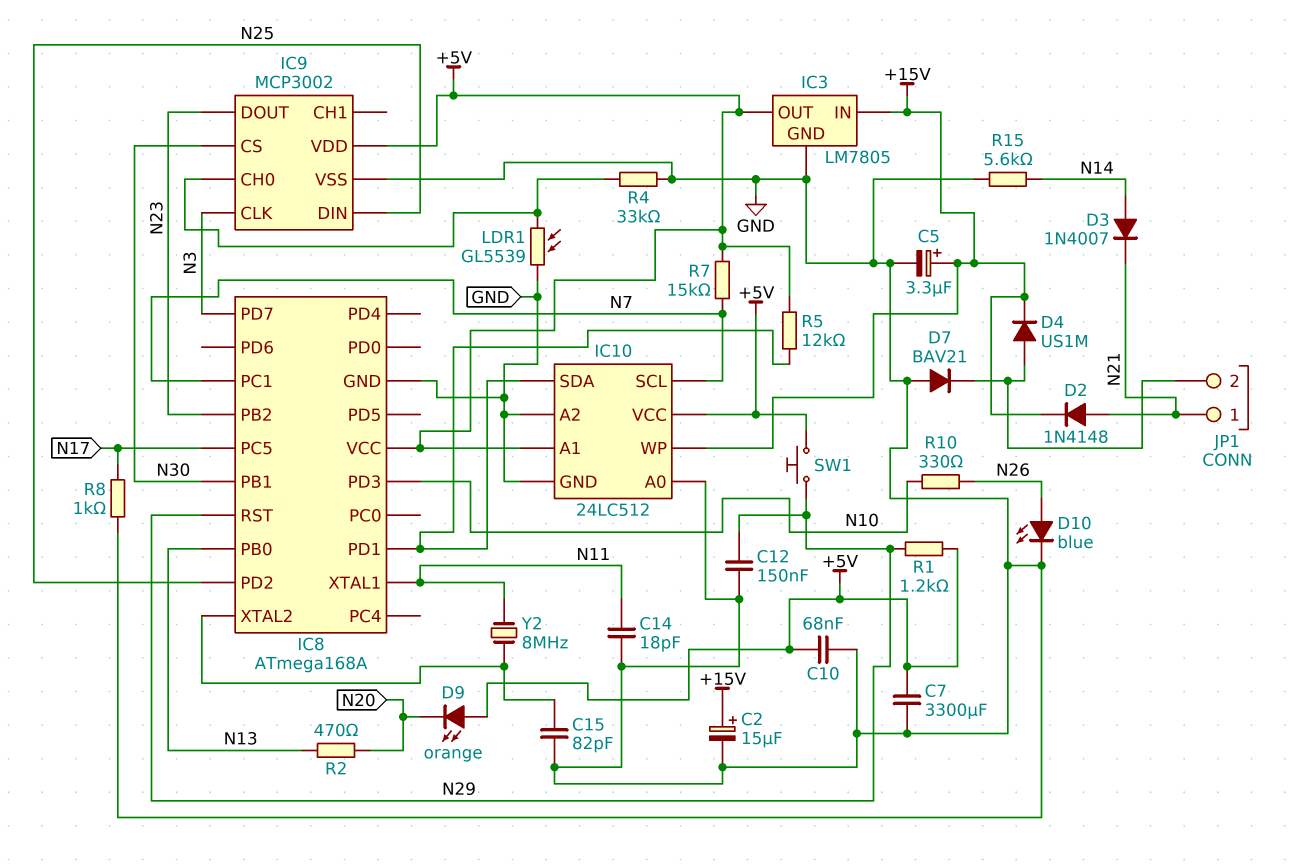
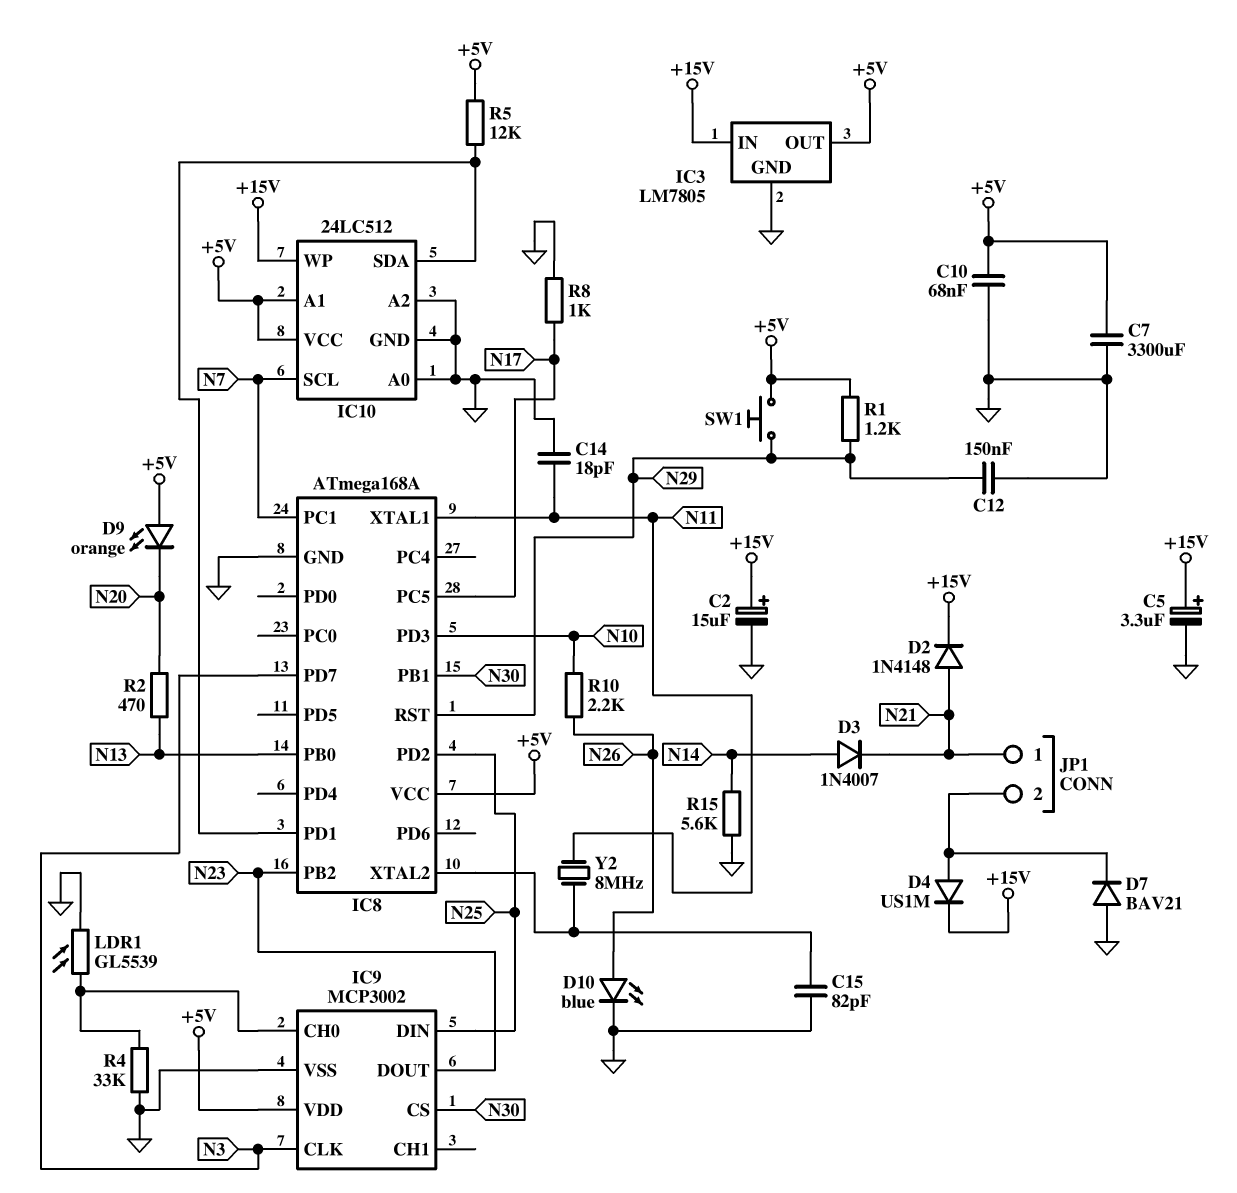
R7: 15k (+5V, N7) -> none
R10: 330 (N10, N26) -> 2.2k (N10, N26)

